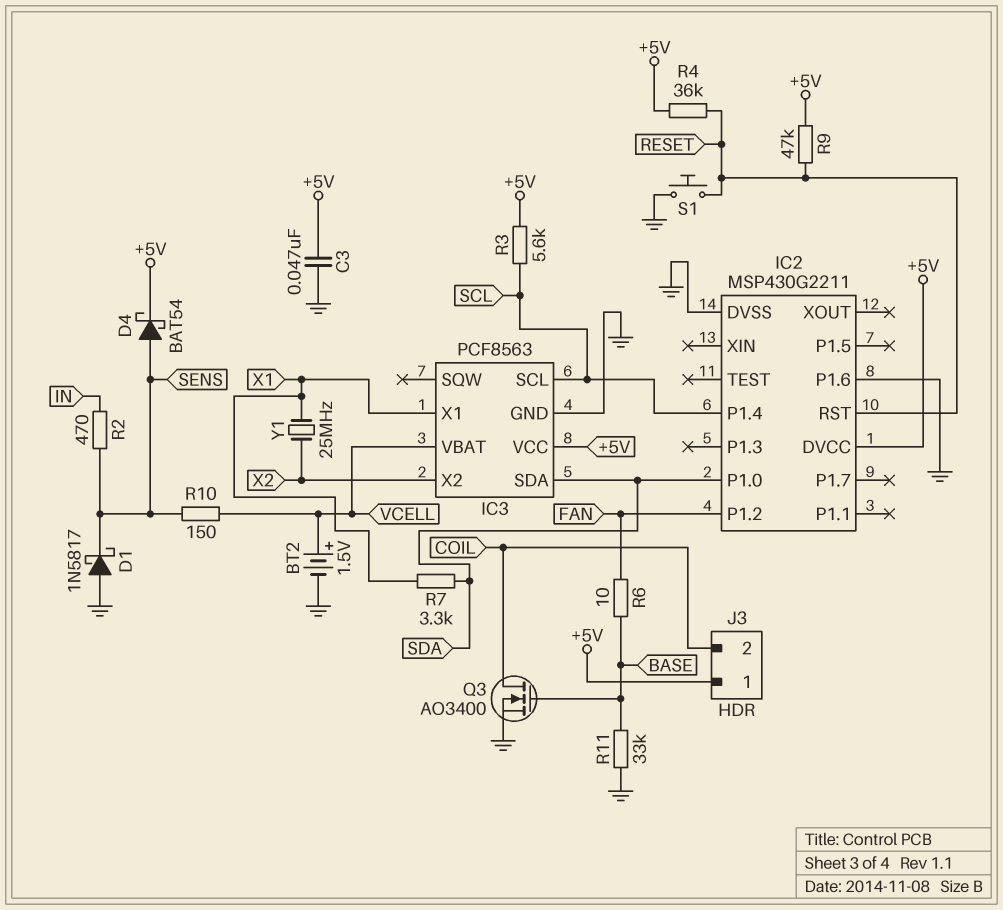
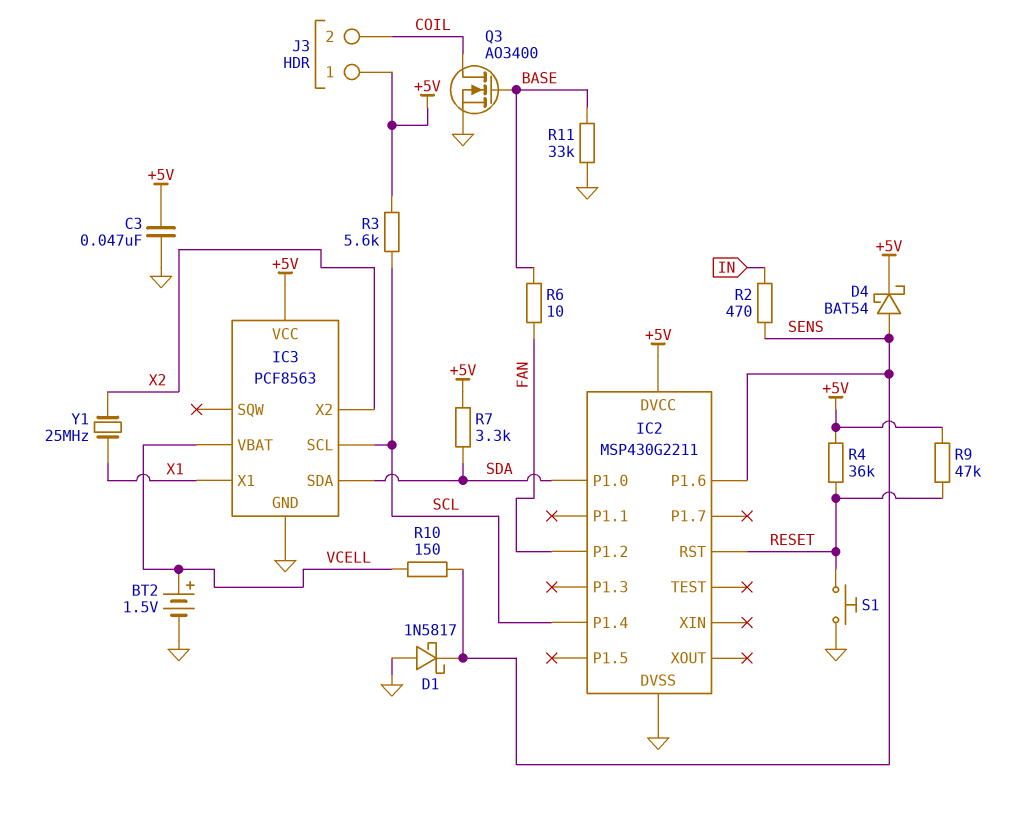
IC2 pin P1.6: GND -> SENS
R7: 3.3k (SDA, X1) -> 3.3k (+5V, SDA)

